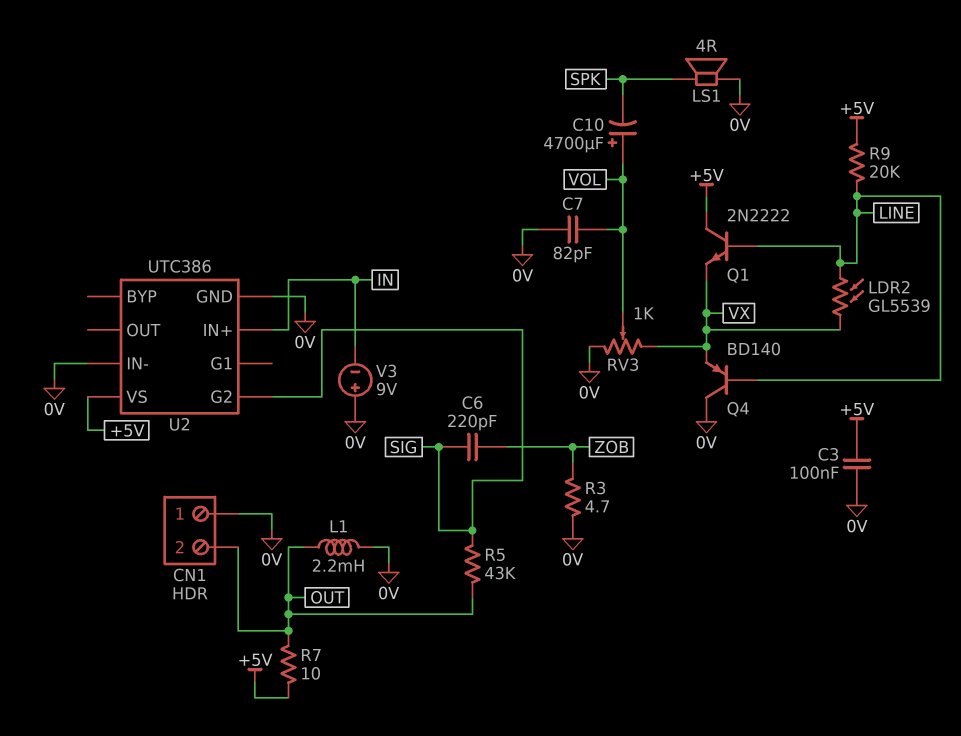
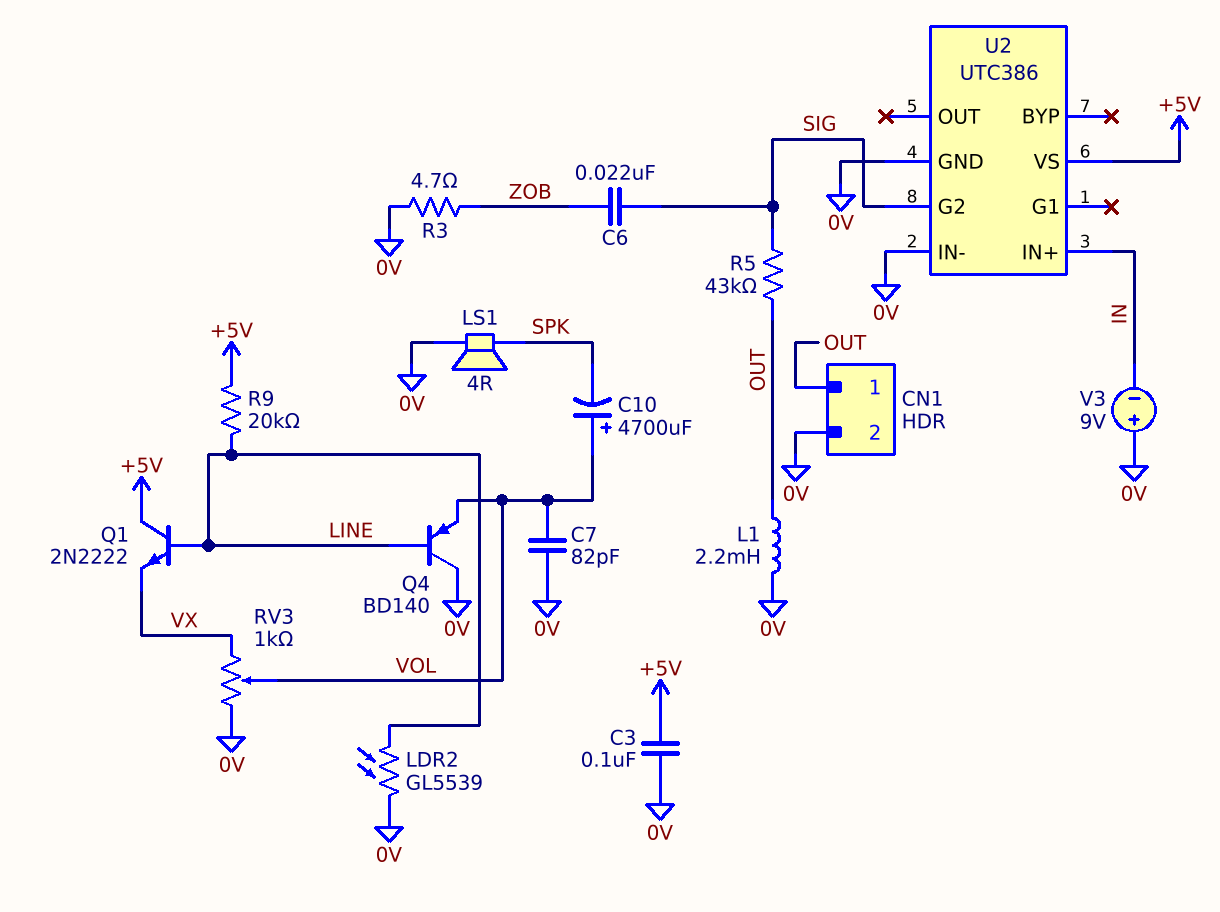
C6: 220pF (SIG, ZOB) -> 22nF (SIG, ZOB)
CN1 pin 1: 0V -> OUT
CN1 pin 2: OUT -> 0V
LDR2: GL5539 (LINE, VX) -> GL5539 (0V, LINE)
Q4: PNP BD140 (B LINE, C 0V, E VX) -> PNP BD140 (B LINE, C 0V, E VOL)
R7: 10 (+5V, OUT) -> none

